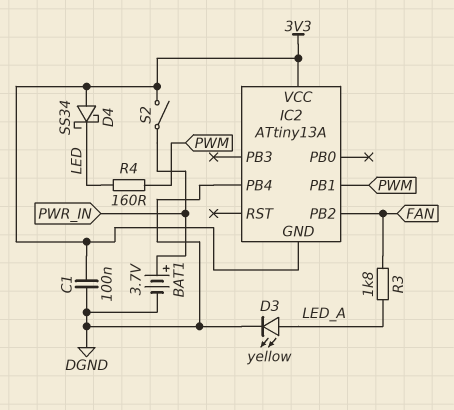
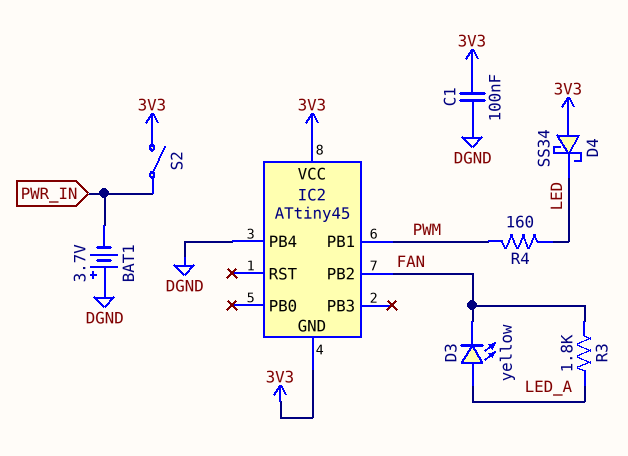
BAT1: 3.7V (plus PWR_IN, minus DGND) -> 3.7V (plus DGND, minus PWR_IN)
D3: LED yellow (A LED_A, K DGND) -> LED yellow (A LED_A, K FAN)
IC2: ATtiny13A -> ATtiny45

